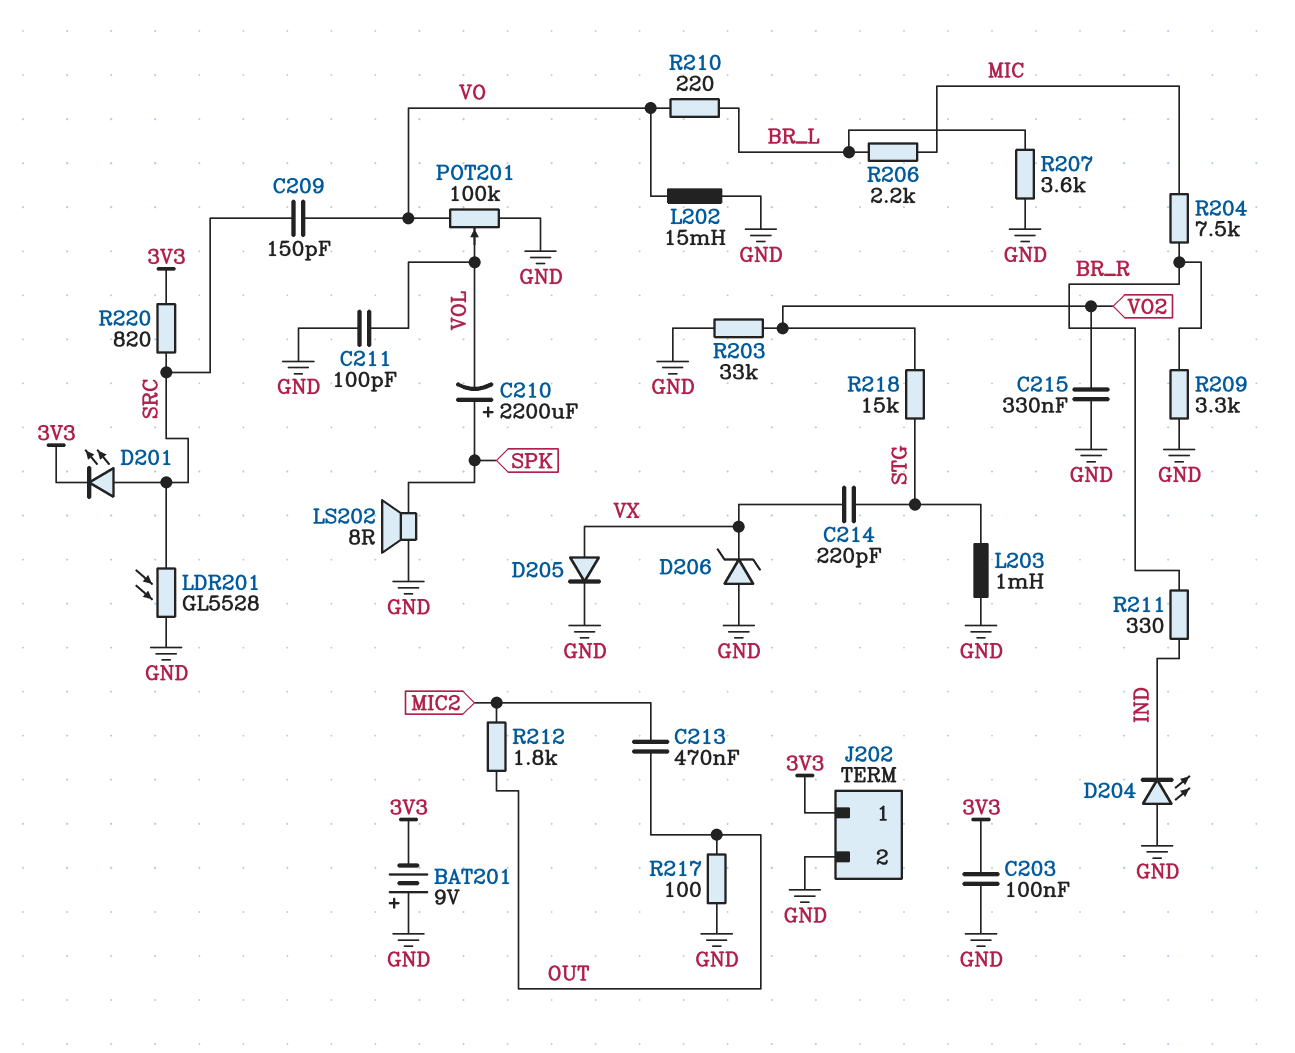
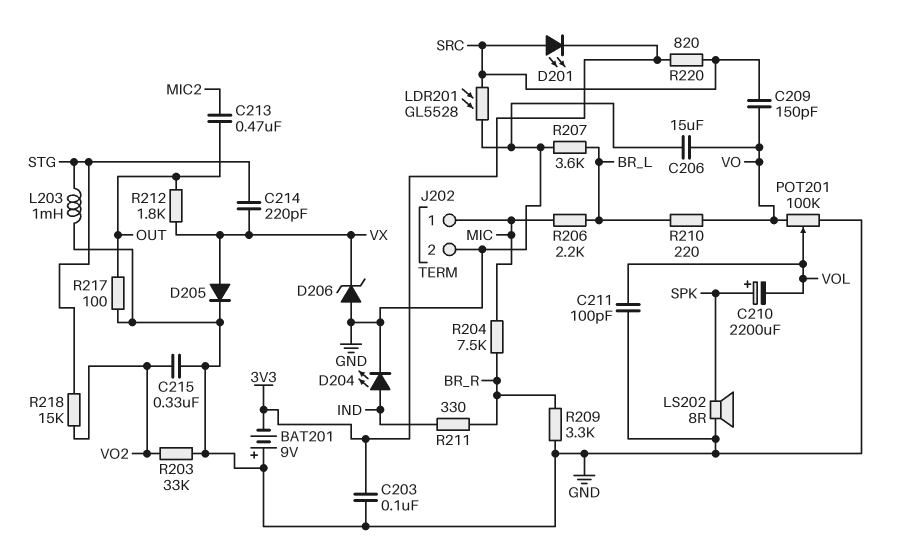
C206: none -> 15uF (GND, VO)
D204: LED (A GND, K IND) -> LED (A IND, K GND)
J202 pin 1: 3V3 -> MIC
L202: 15mH (GND, VO) -> none
R212: 1.8k (MIC2, OUT) -> 1.8k (OUT, VX)

